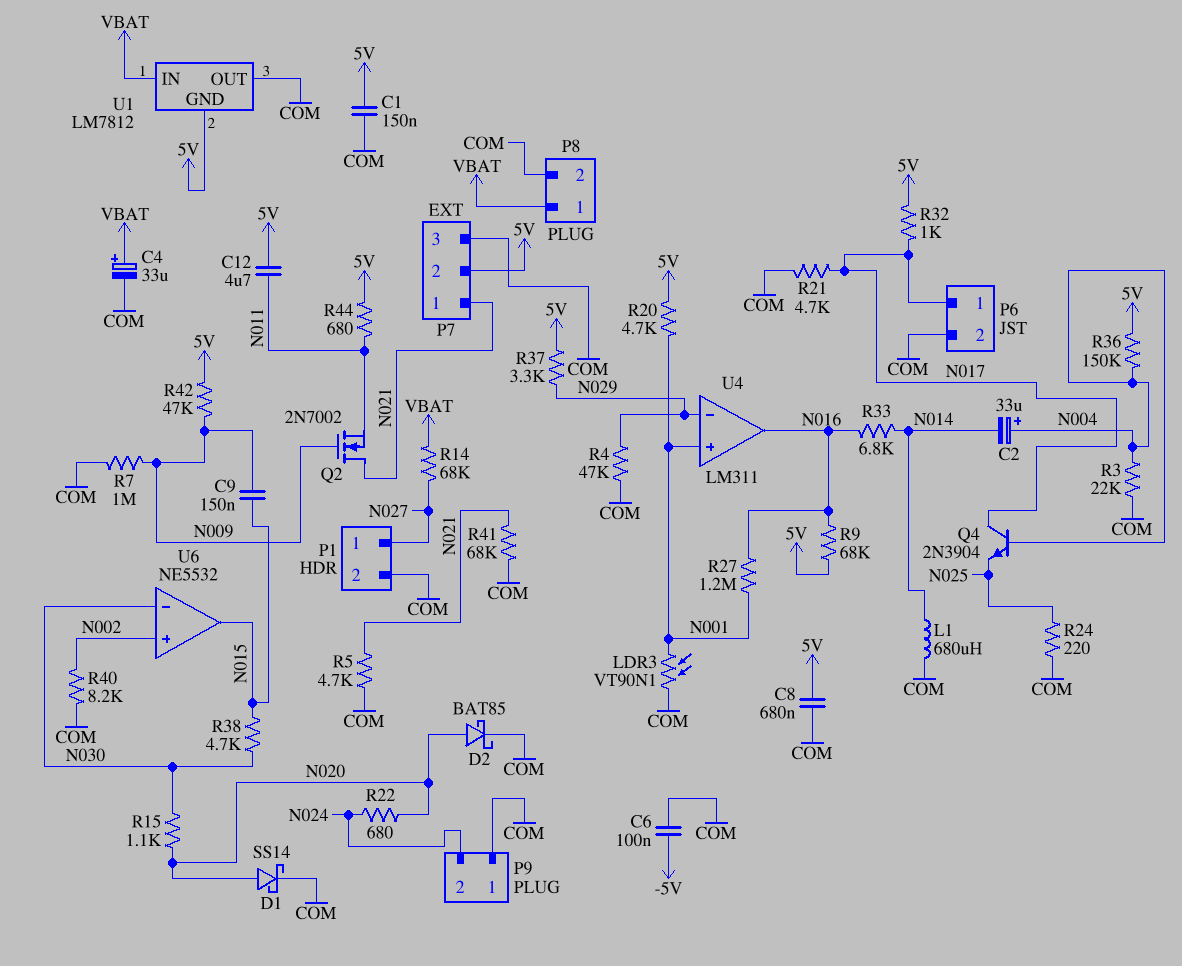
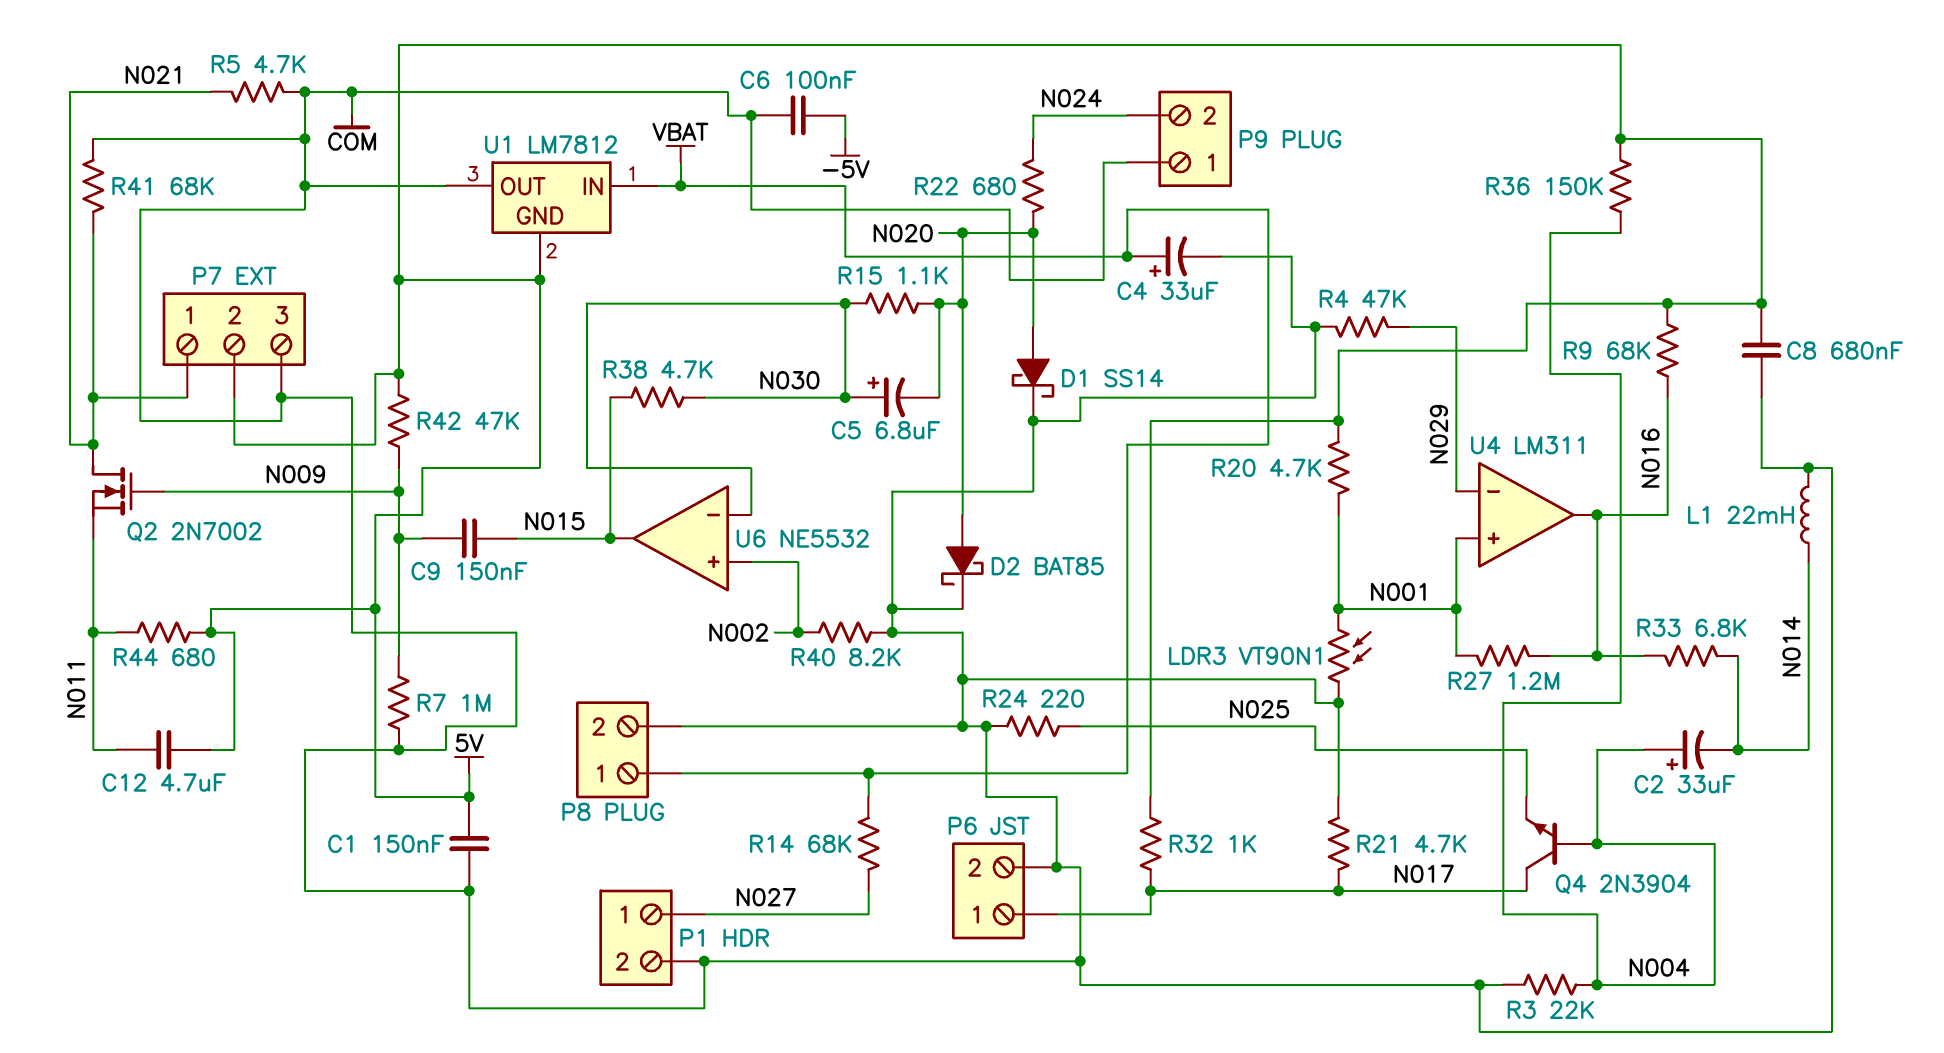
C5: none -> 6.8uF (plus N030, minus N020)
L1: 680uH (COM, N014) -> 22mH (COM, N014)
R37: 3.3k (5V, N029) -> none

